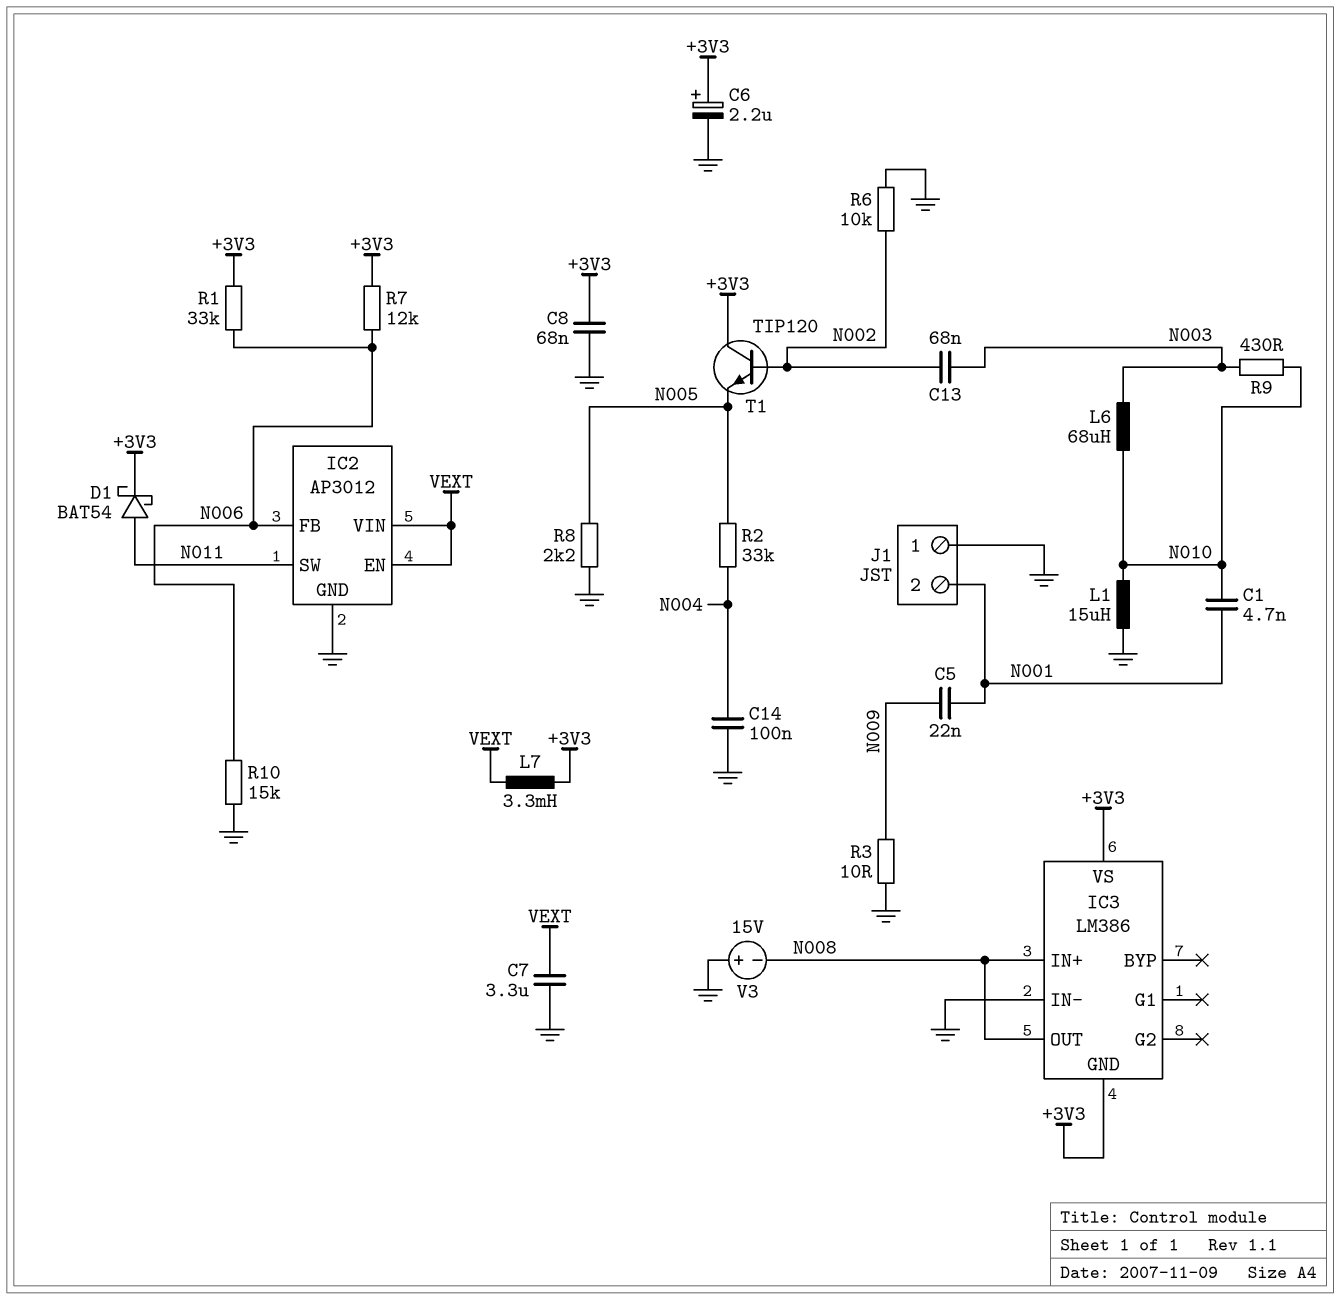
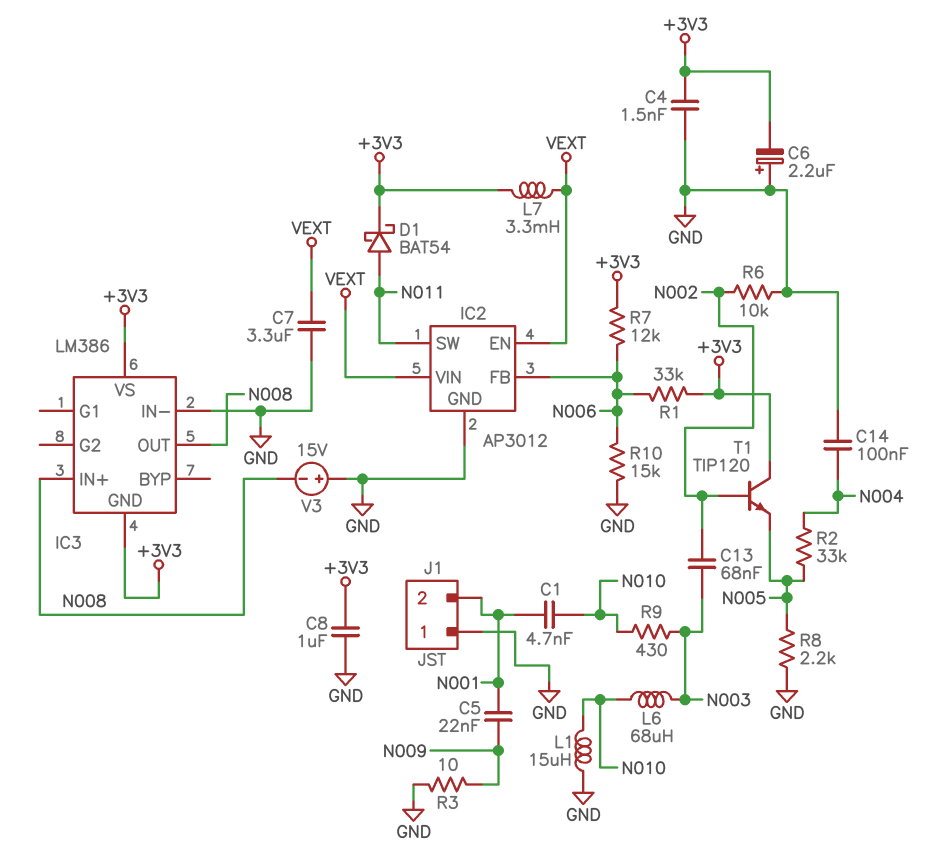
C4: none -> 1.5nF (+3V3, GND)
C6: 2.2uF (plus +3V3, minus GND) -> 2.2uF (plus GND, minus +3V3)
C8: 68nF (+3V3, GND) -> 1uF (+3V3, GND)

